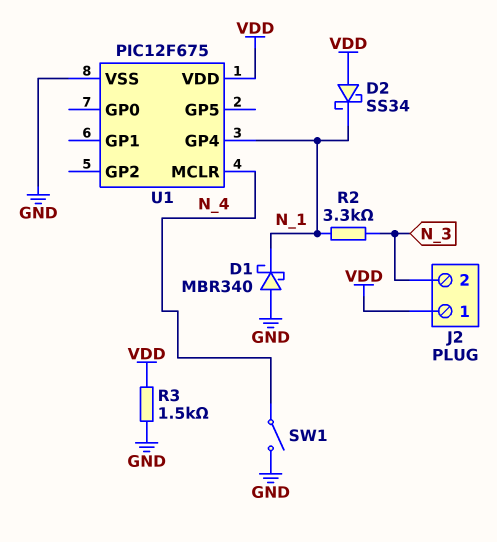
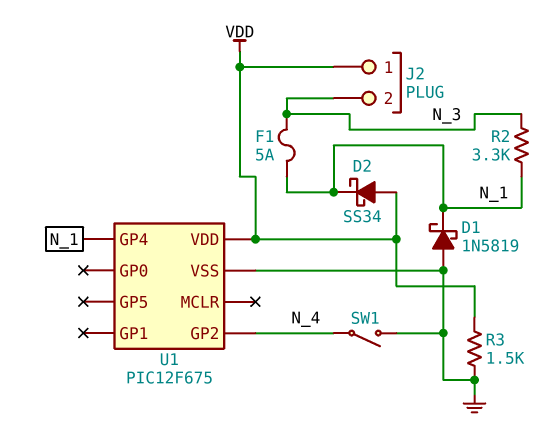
D1: schottky MBR340 (A GND, K N_1) -> schottky 1N5819 (A GND, K N_1)
F1: none -> 5A (N_1, N_3)
U1 pin GP2: none -> N_4
U1 pin MCLR: N_4 -> none

